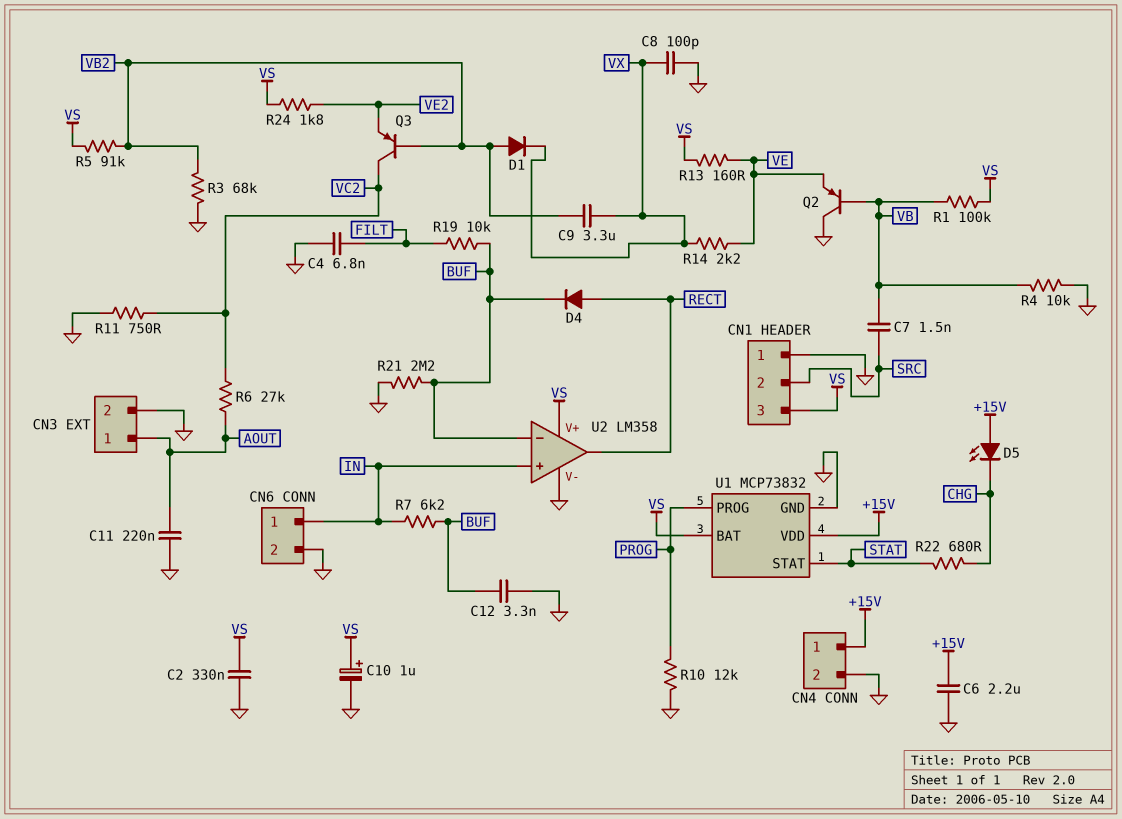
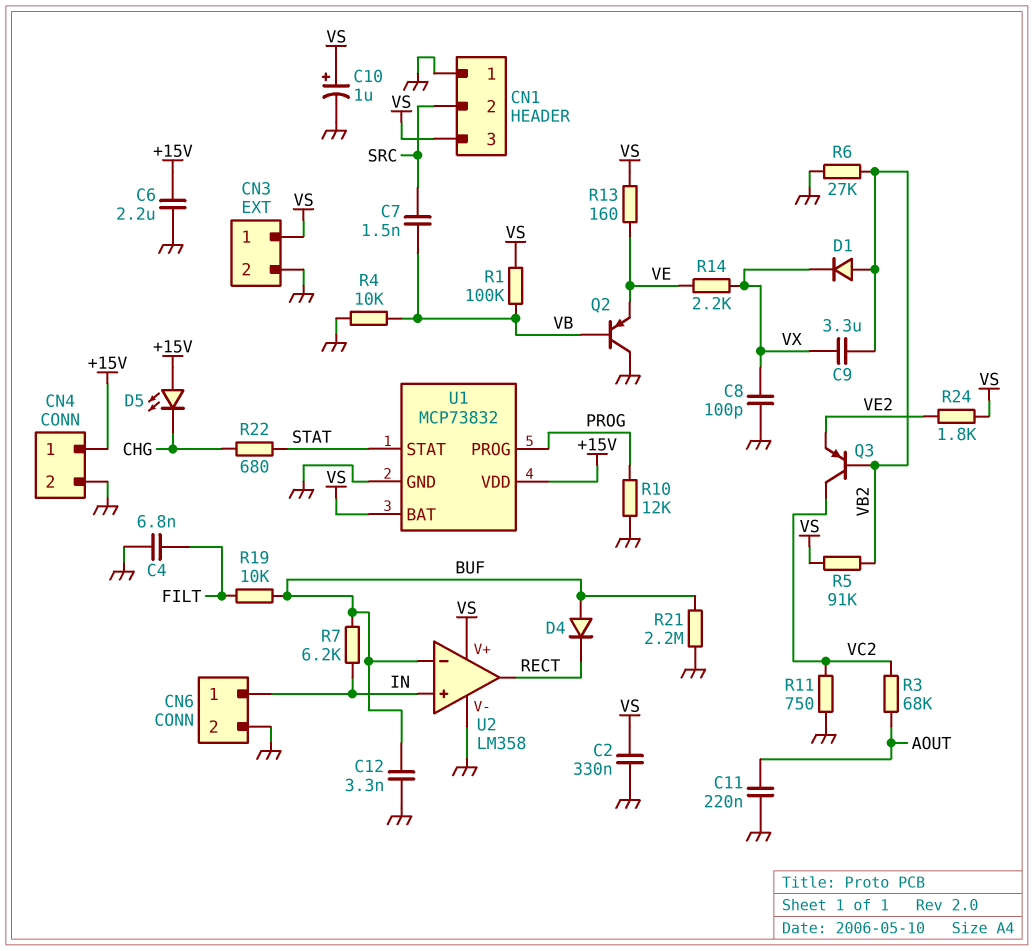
CN3 pin 1: AOUT -> VS
D4: diode (A RECT, K BUF) -> diode (A BUF, K RECT)
R3: 68k (GND, VB2) -> 68k (AOUT, VC2)
R6: 27k (AOUT, VC2) -> 27k (GND, VB2)

